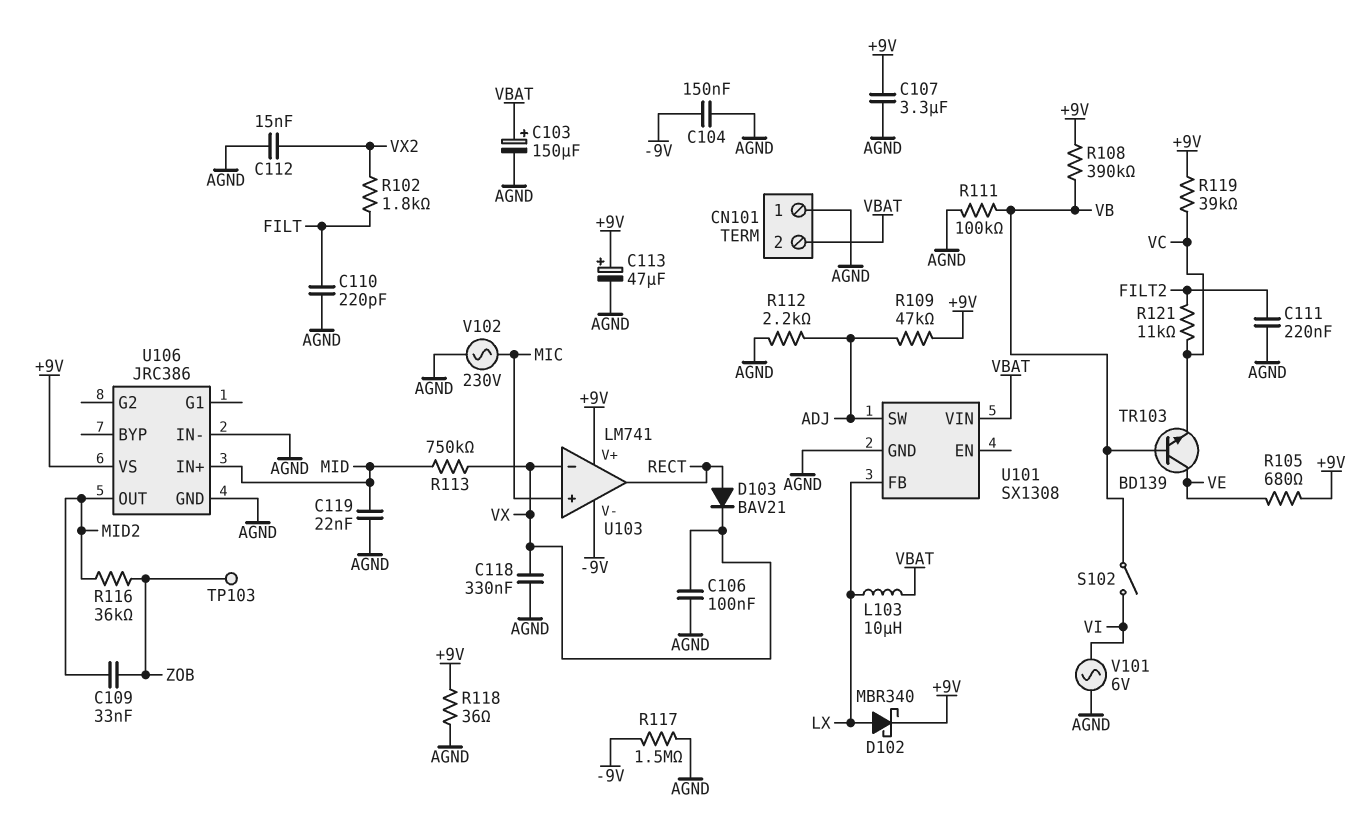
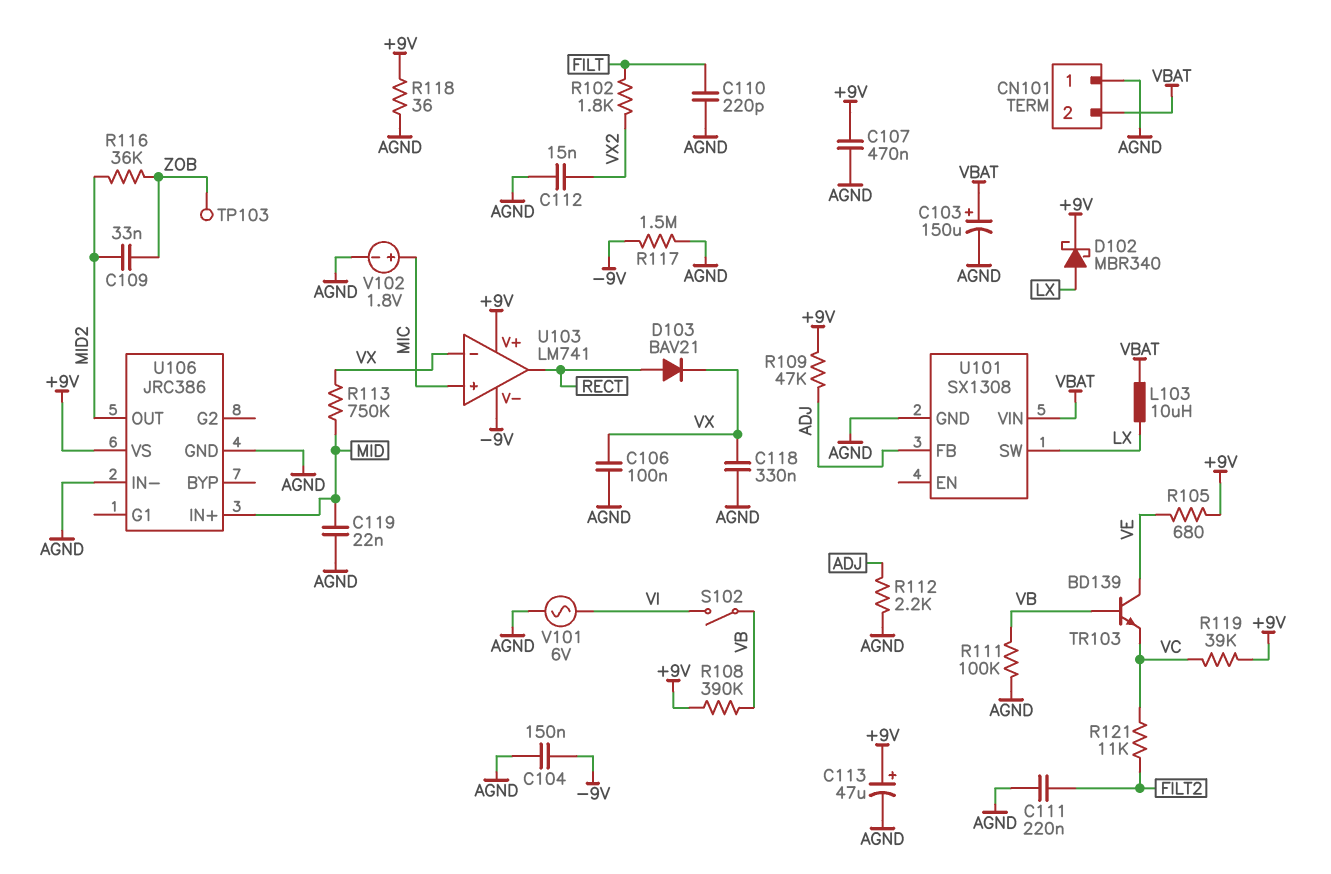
C107: 3.3uF (+9V, AGND) -> 470nF (+9V, AGND)
U101 pin FB: LX -> ADJ
U101 pin SW: ADJ -> LX
V102: AC 230V (AGND, MIC) -> 1.8V (plus MIC, minus AGND)

